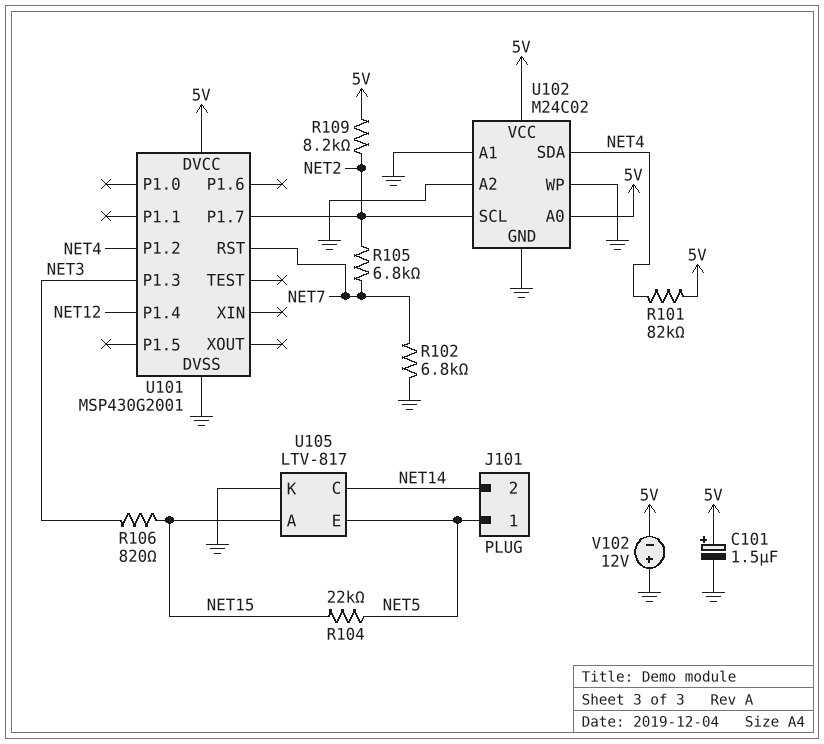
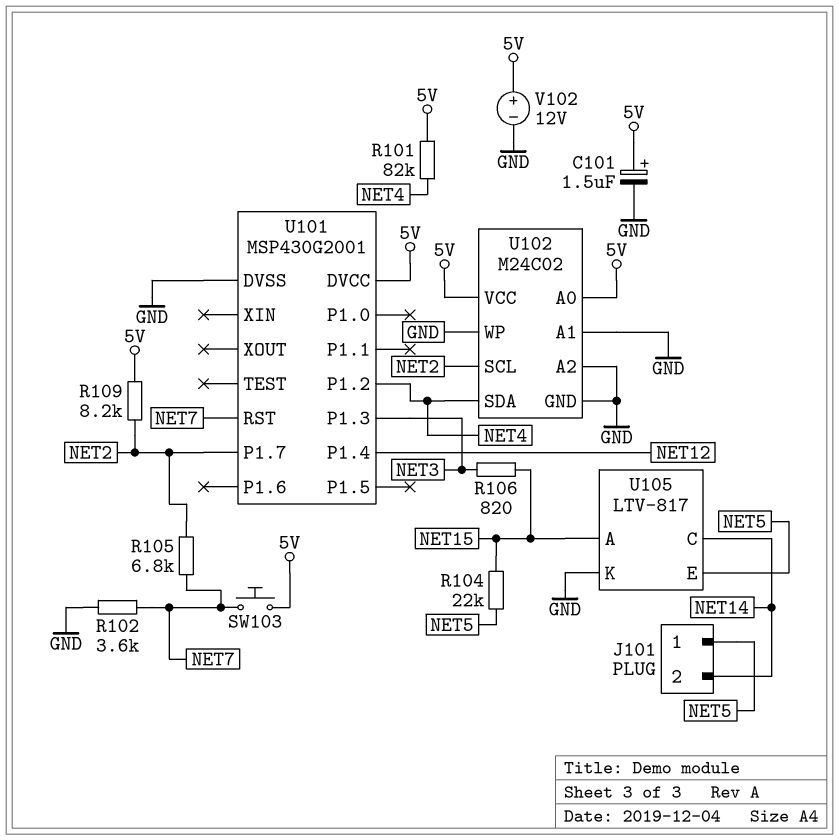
R102: 6.8k (GND, NET7) -> 3.6k (GND, NET7)
SW103: none -> button (5V, NET7)
V102: 12V (plus GND, minus 5V) -> 12V (plus 5V, minus GND)

